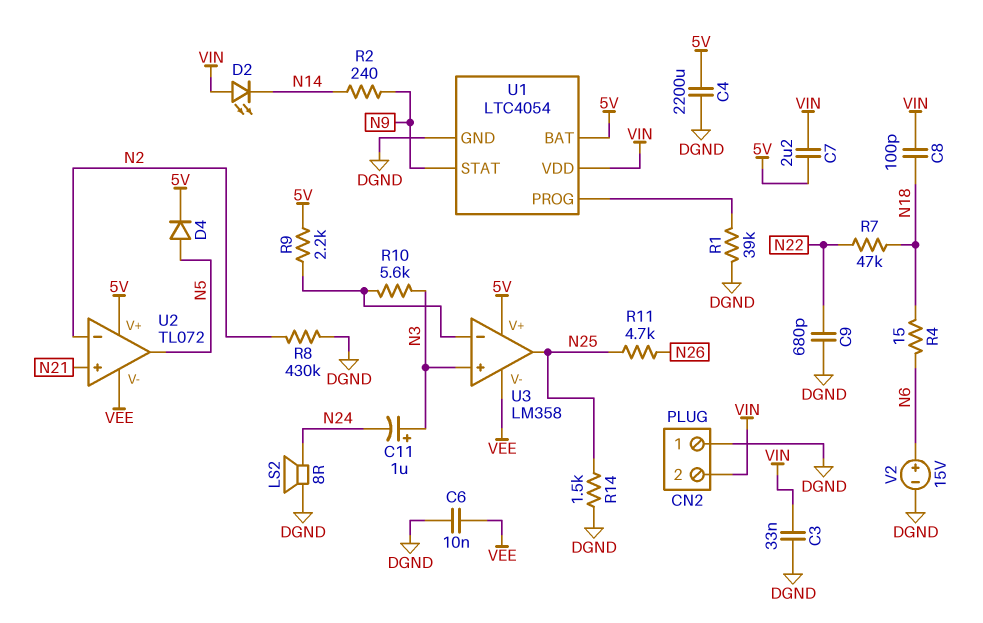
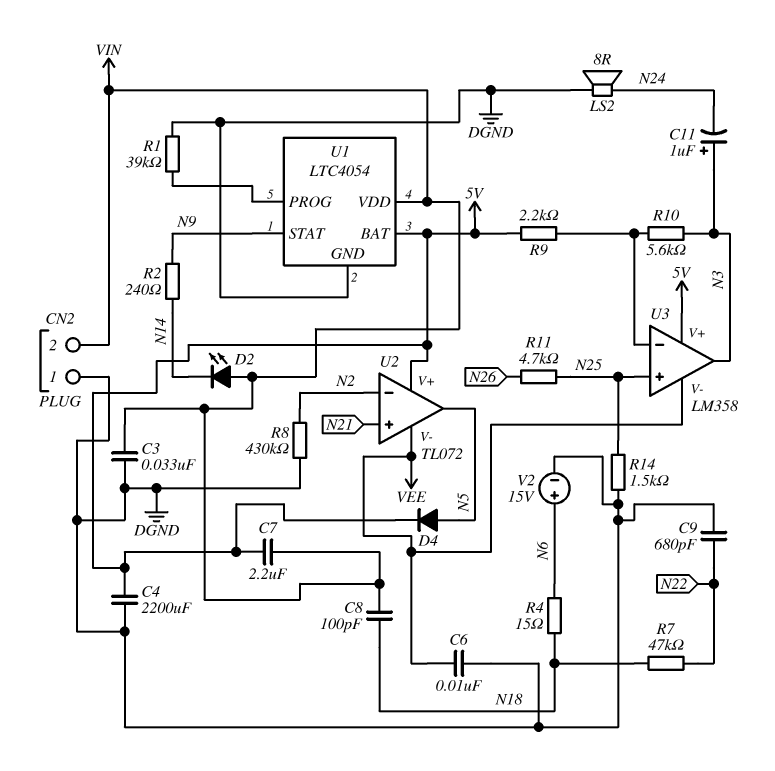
U3 pin in+: N3 -> N25
U3 pin out: N25 -> N3

